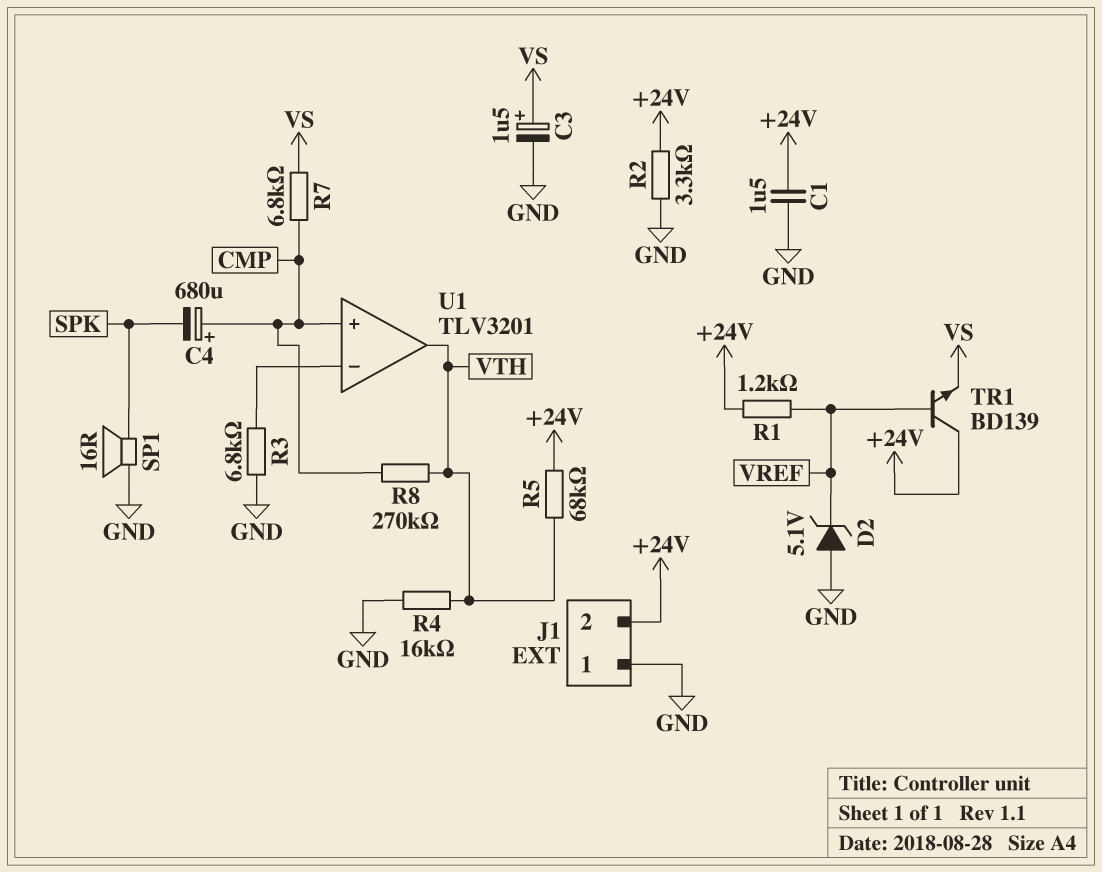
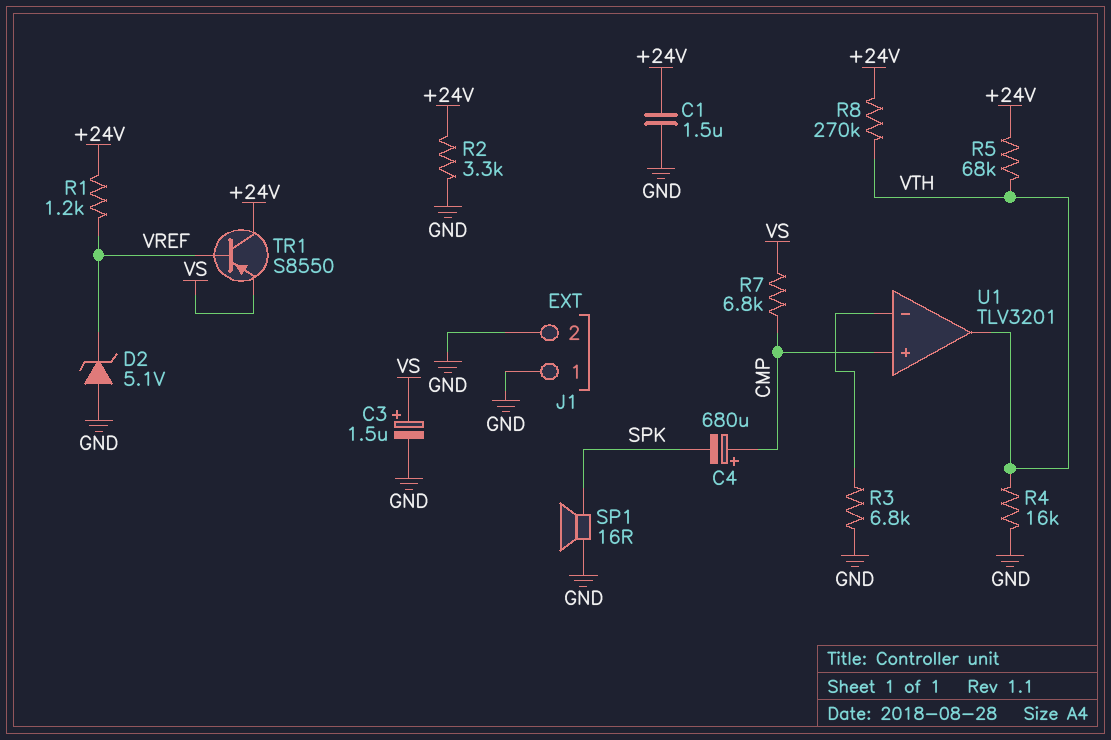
J1 pin 2: +24V -> GND
R8: 270k (CMP, VTH) -> 270k (+24V, VTH)
TR1: NPN BD139 (B VREF, C +24V, E VS) -> PNP S8550 (B VREF, C +24V, E VS)

